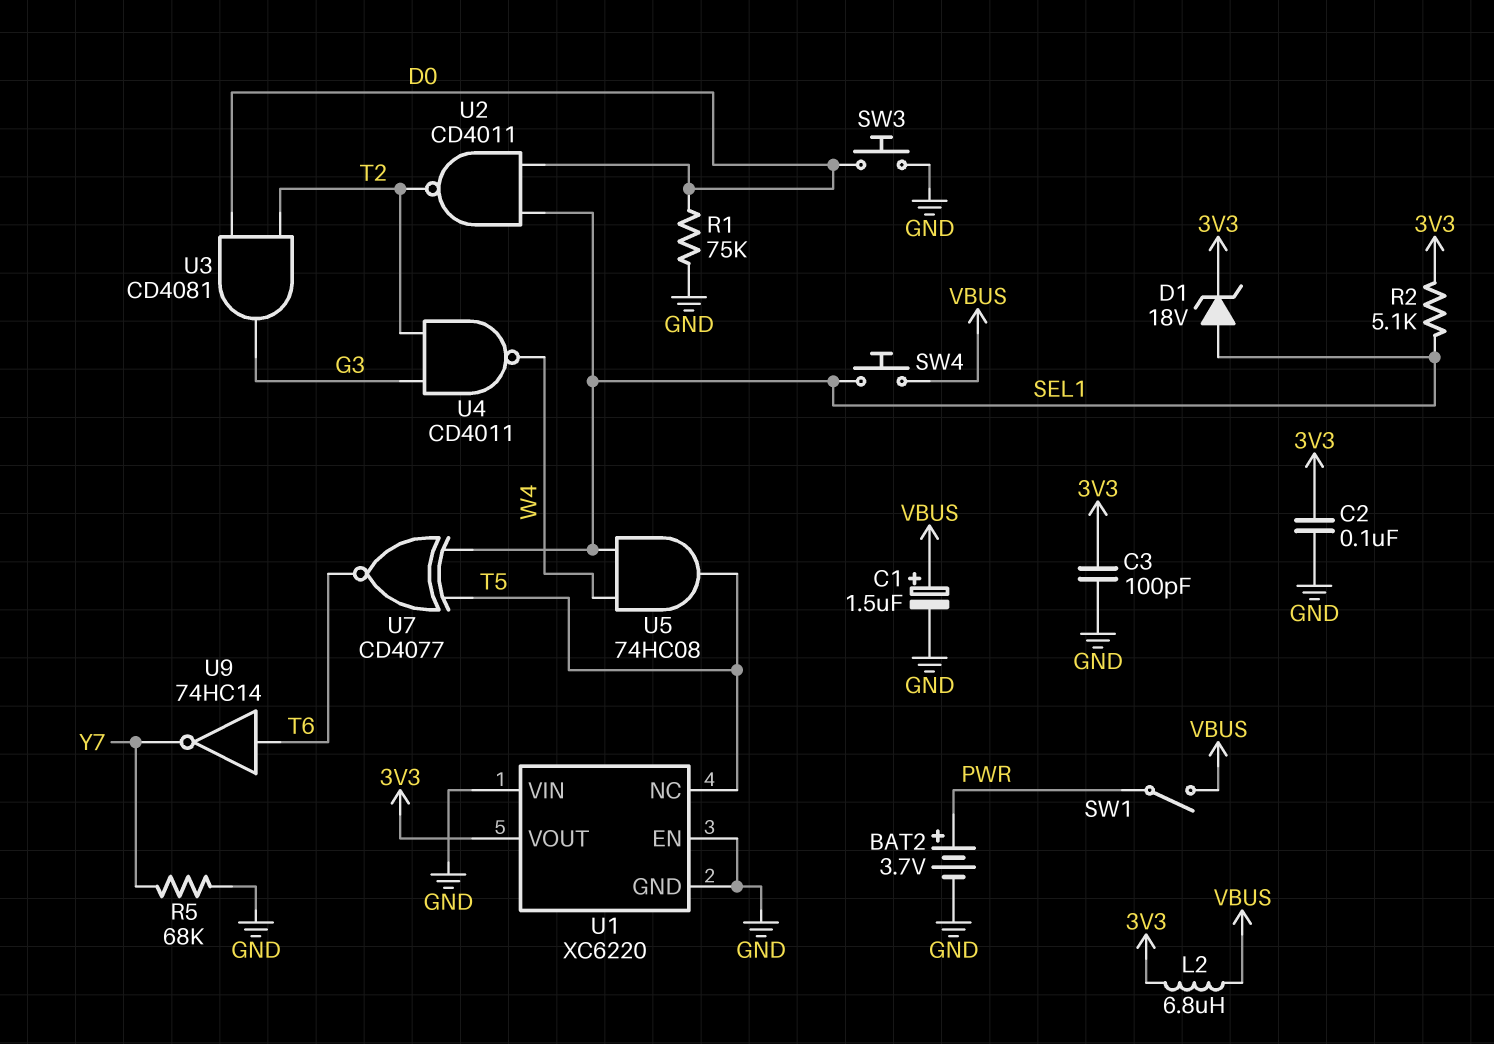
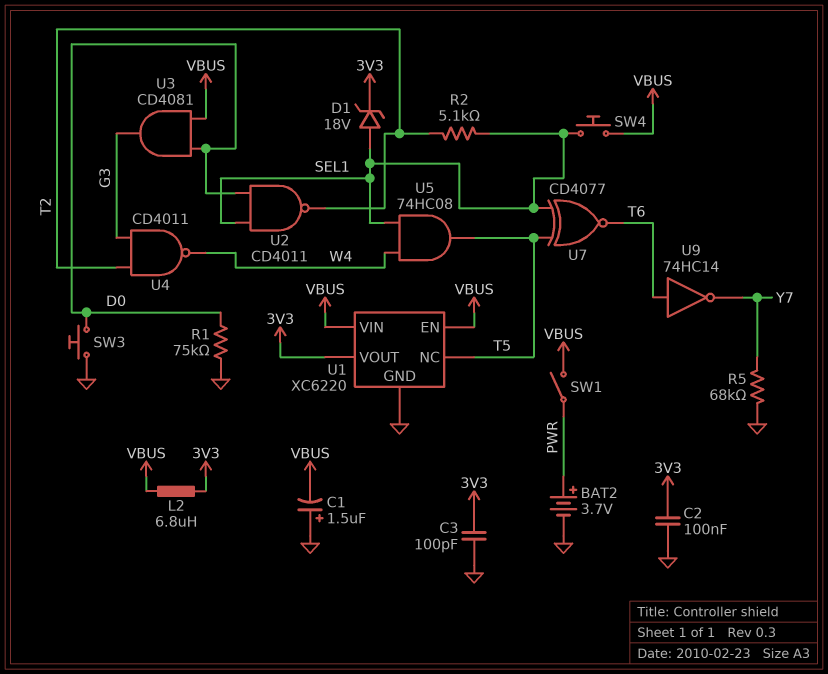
C1: 1.5uF (plus VBUS, minus GND) -> 1.5uF (plus GND, minus VBUS)
R2: 5.1k (3V3, SEL1) -> 5.1k (SEL1, T2)
U1 pin EN: GND -> VBUS
U1 pin VIN: GND -> VBUS
U3: AND CD4081 (in D0, in T2, out G3) -> AND CD4081 (in D0, in VBUS, out G3)

